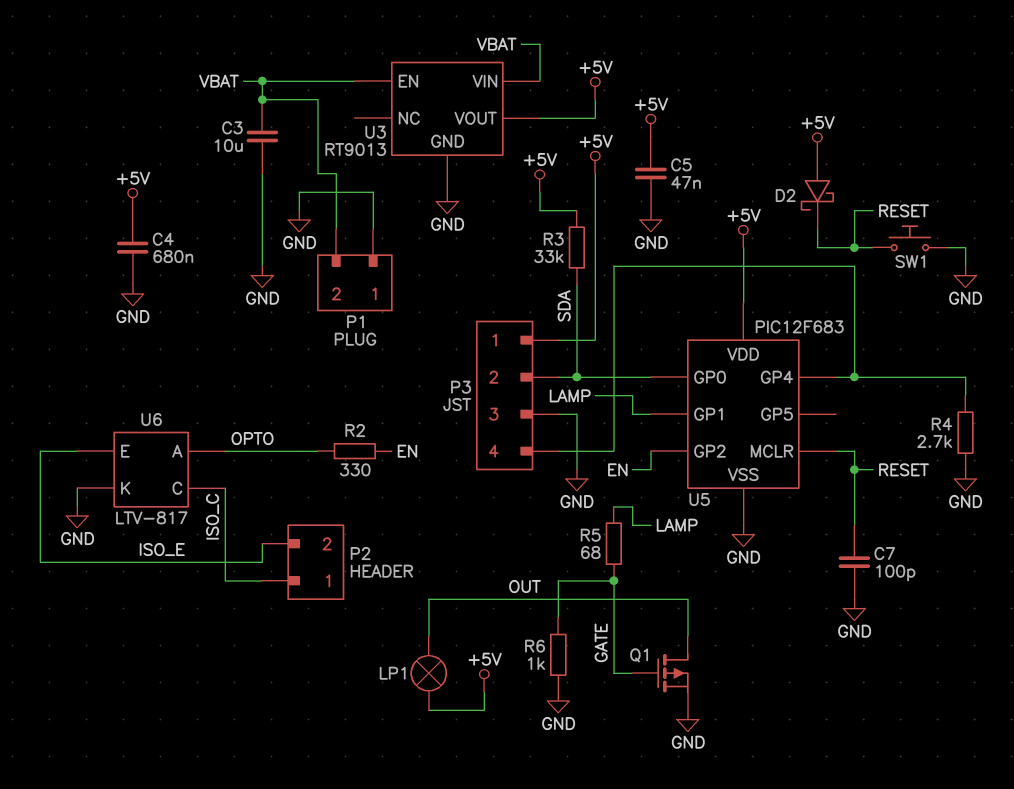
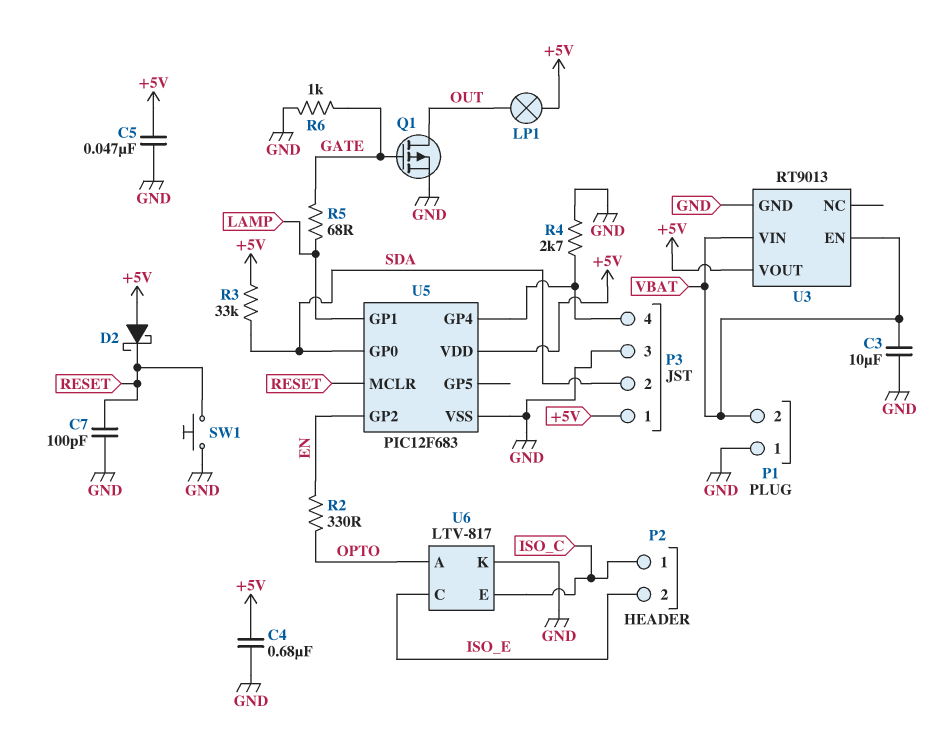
U6 pin C: ISO_C -> ISO_E
U6 pin E: ISO_E -> ISO_C

